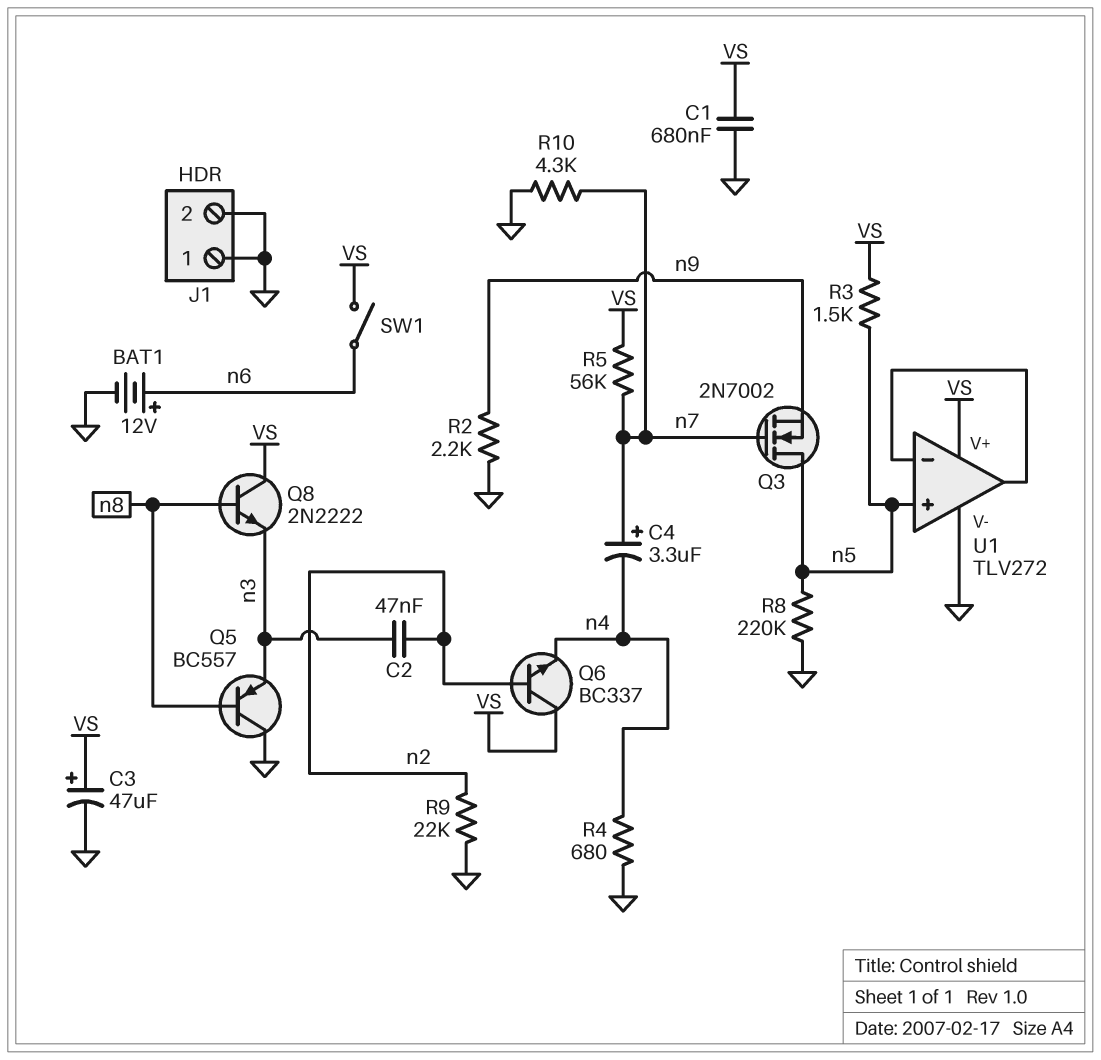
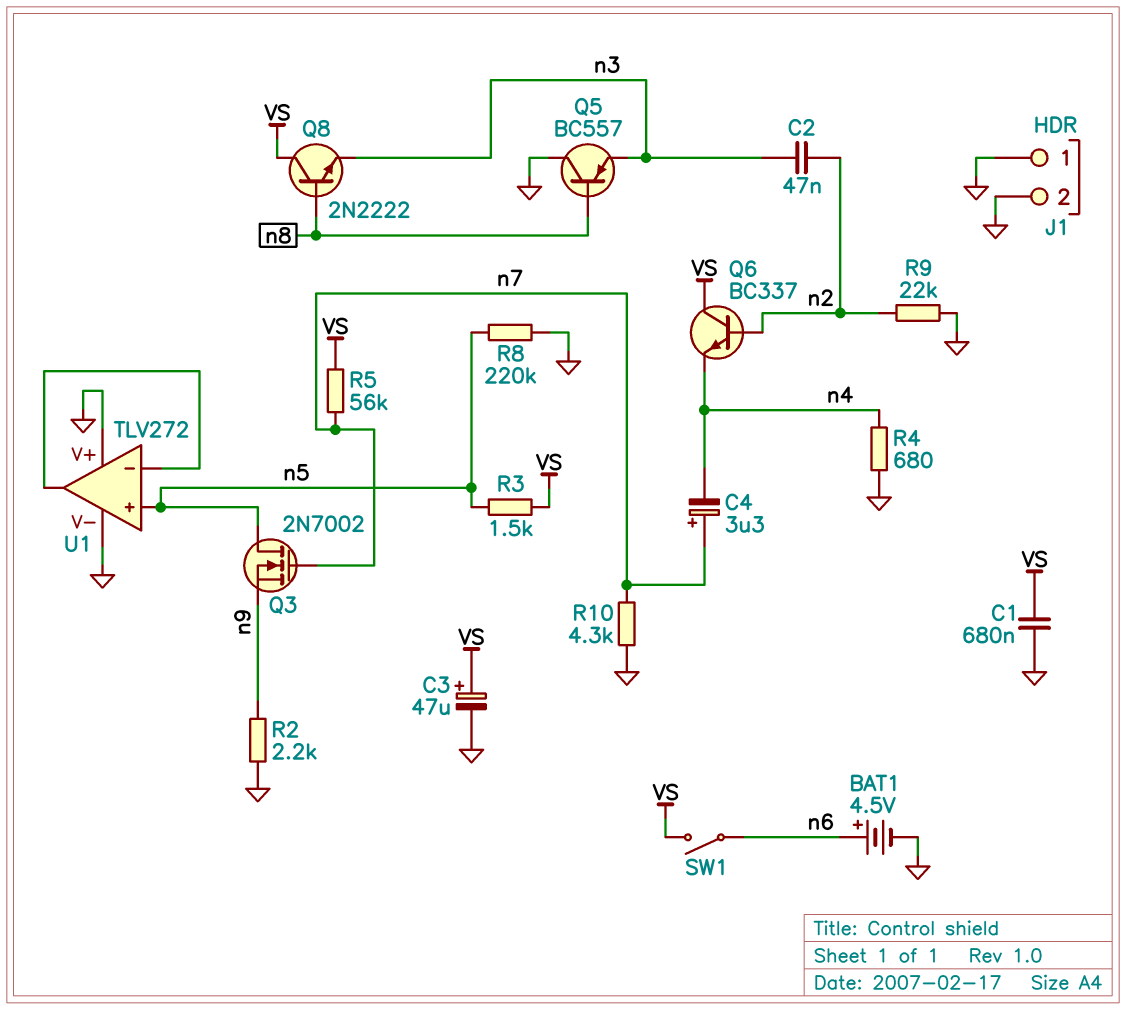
BAT1: 12V (plus n6, minus GND) -> 4.5V (plus n6, minus GND)
U1 pin V+: VS -> GND

